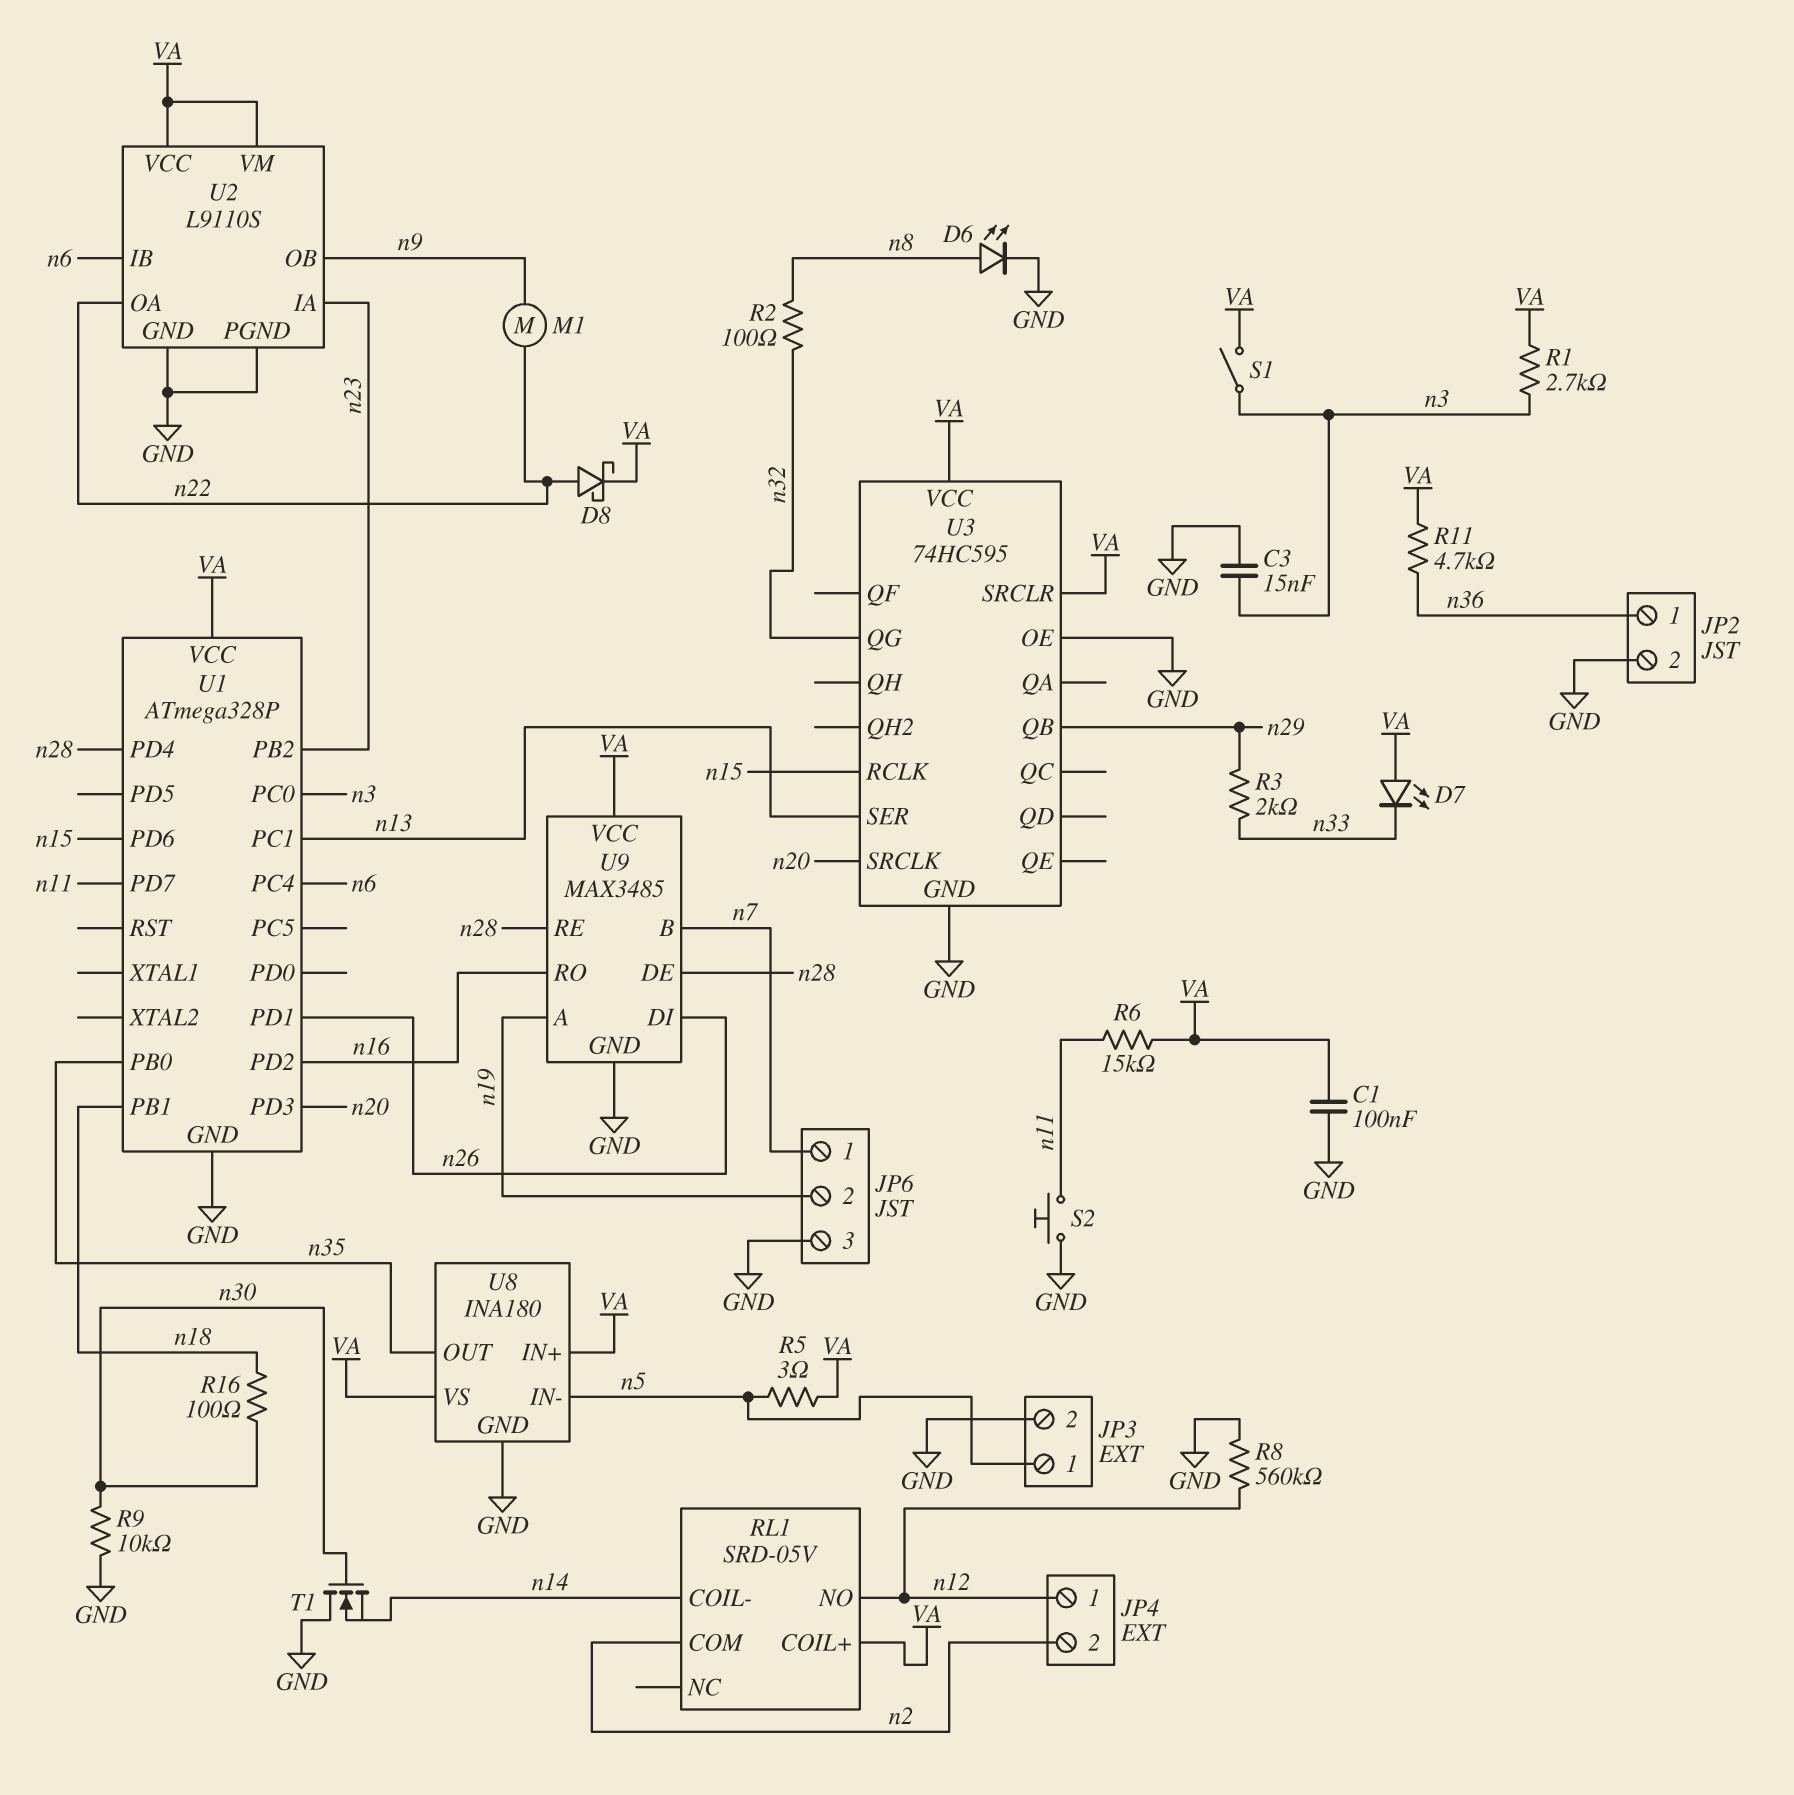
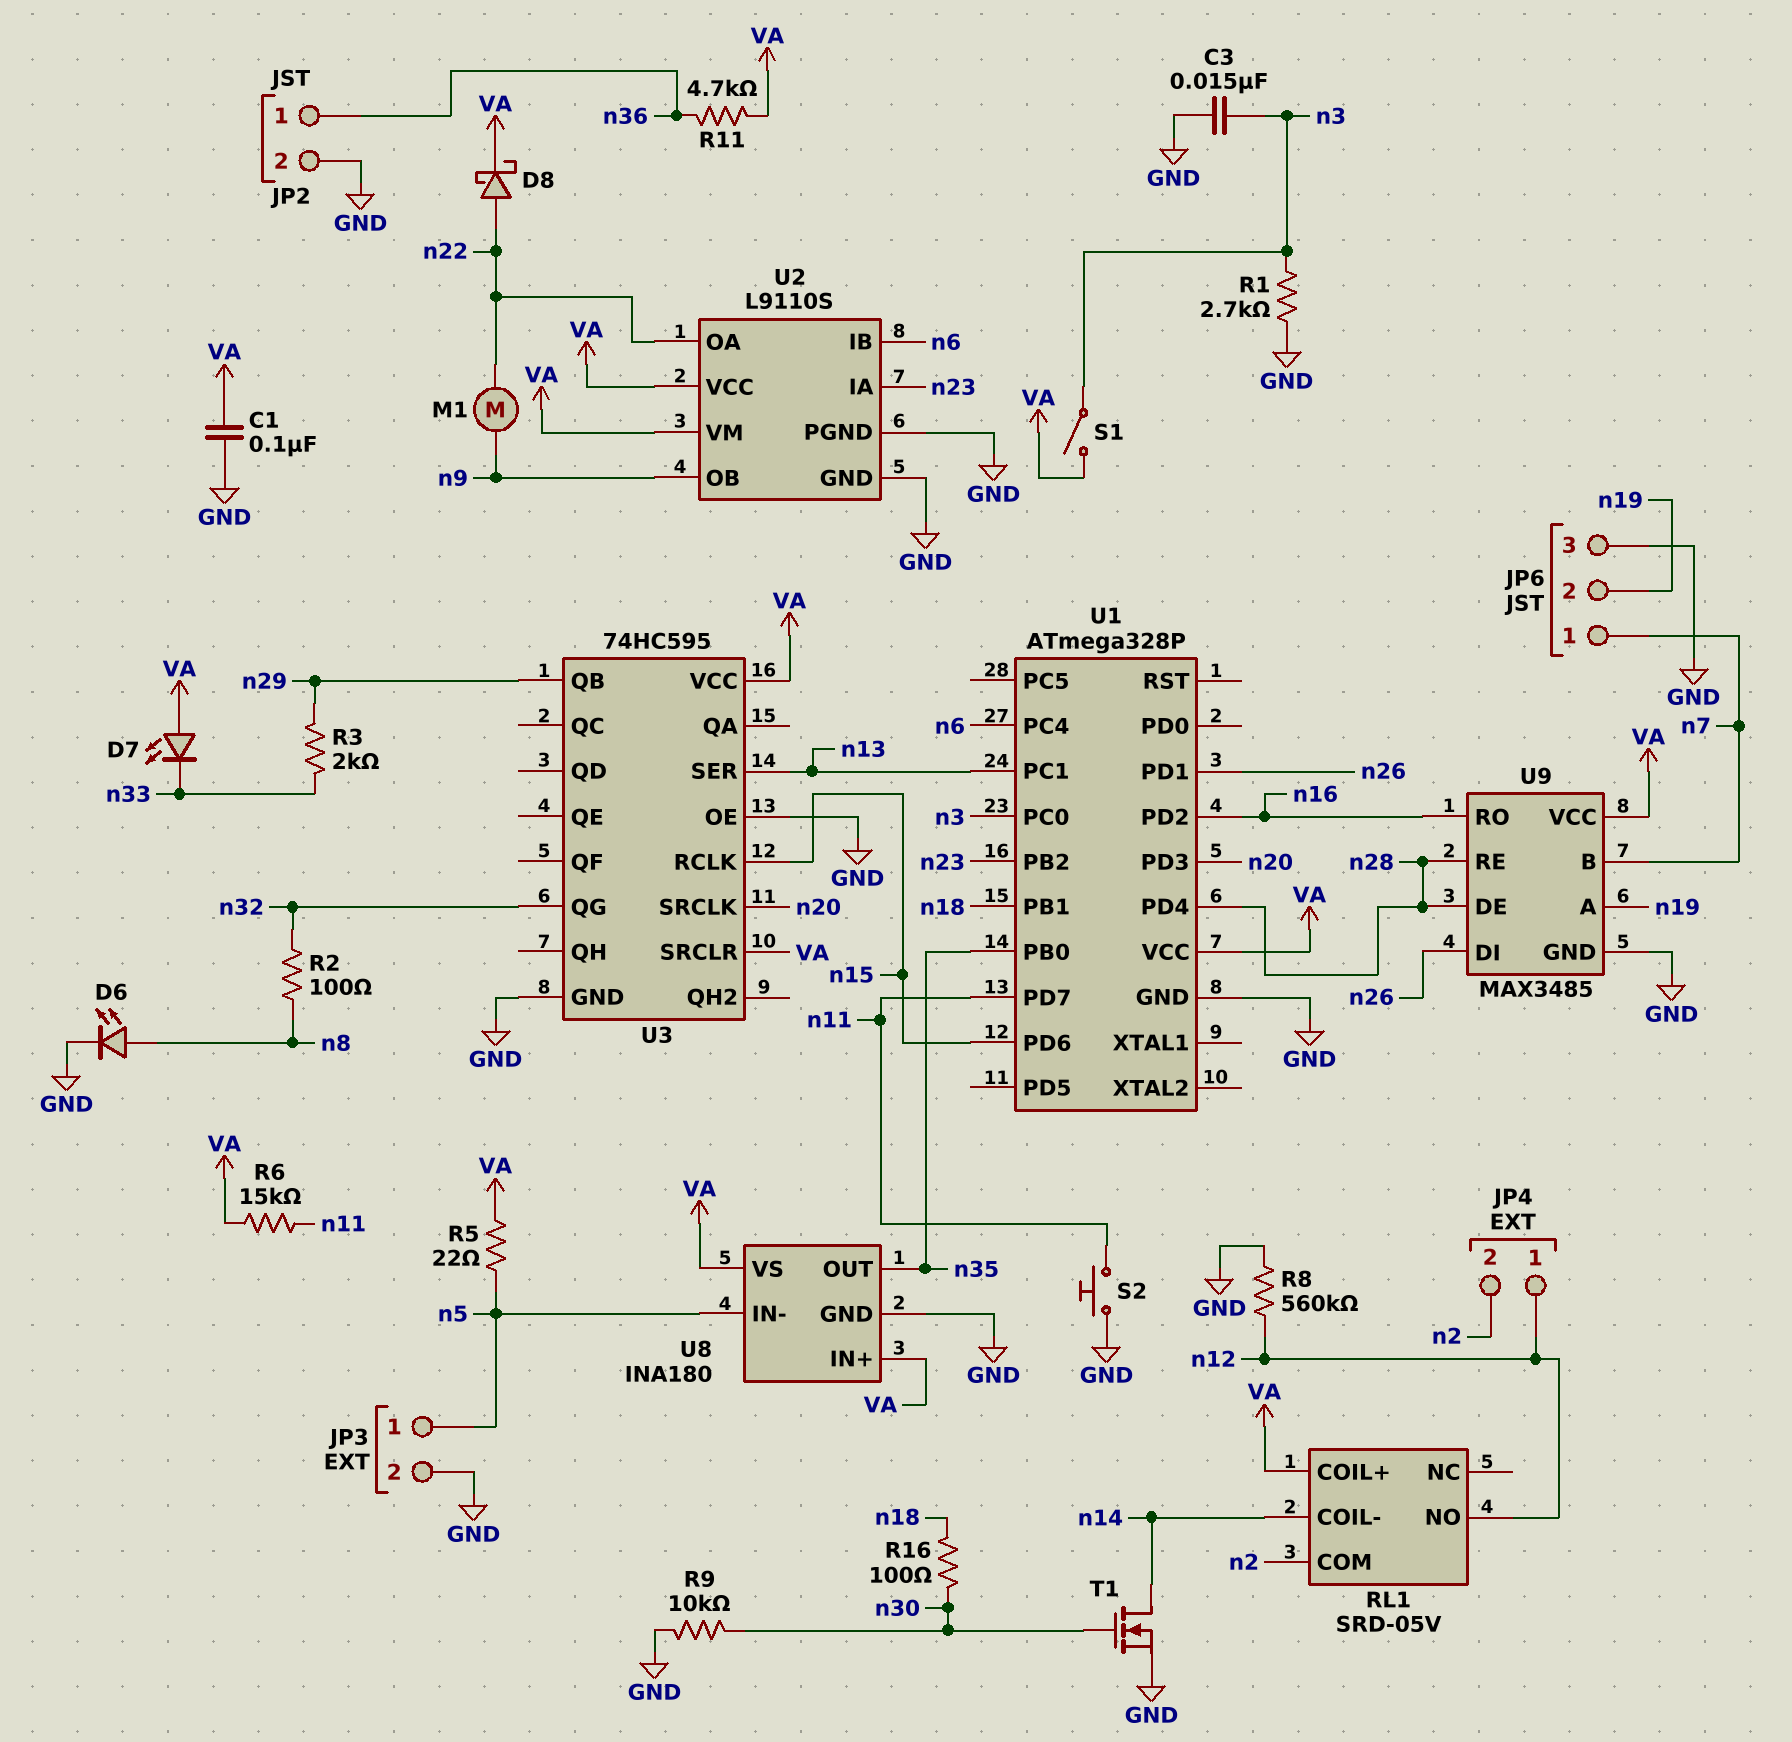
R1: 2.7k (VA, n3) -> 2.7k (GND, n3)
R5: 3 (VA, n5) -> 22 (VA, n5)
T1: NMOS (G n30, D GND, S n14) -> NMOS (G n30, D n14, S GND)

